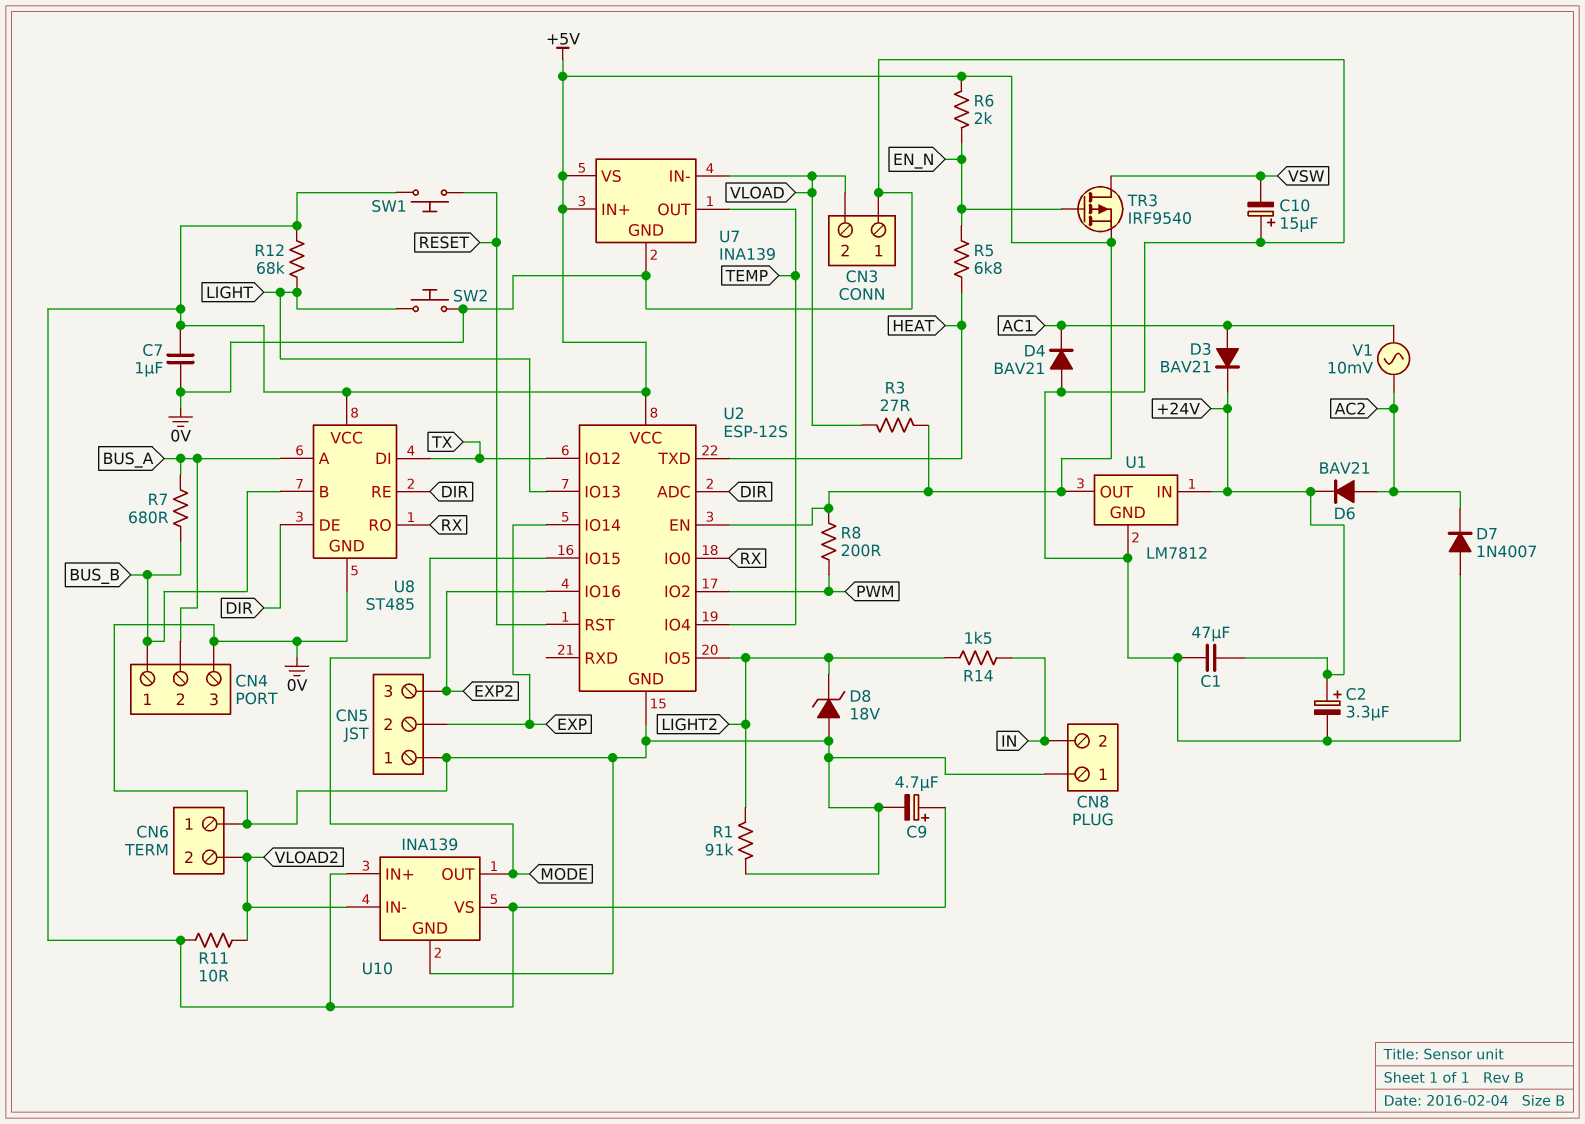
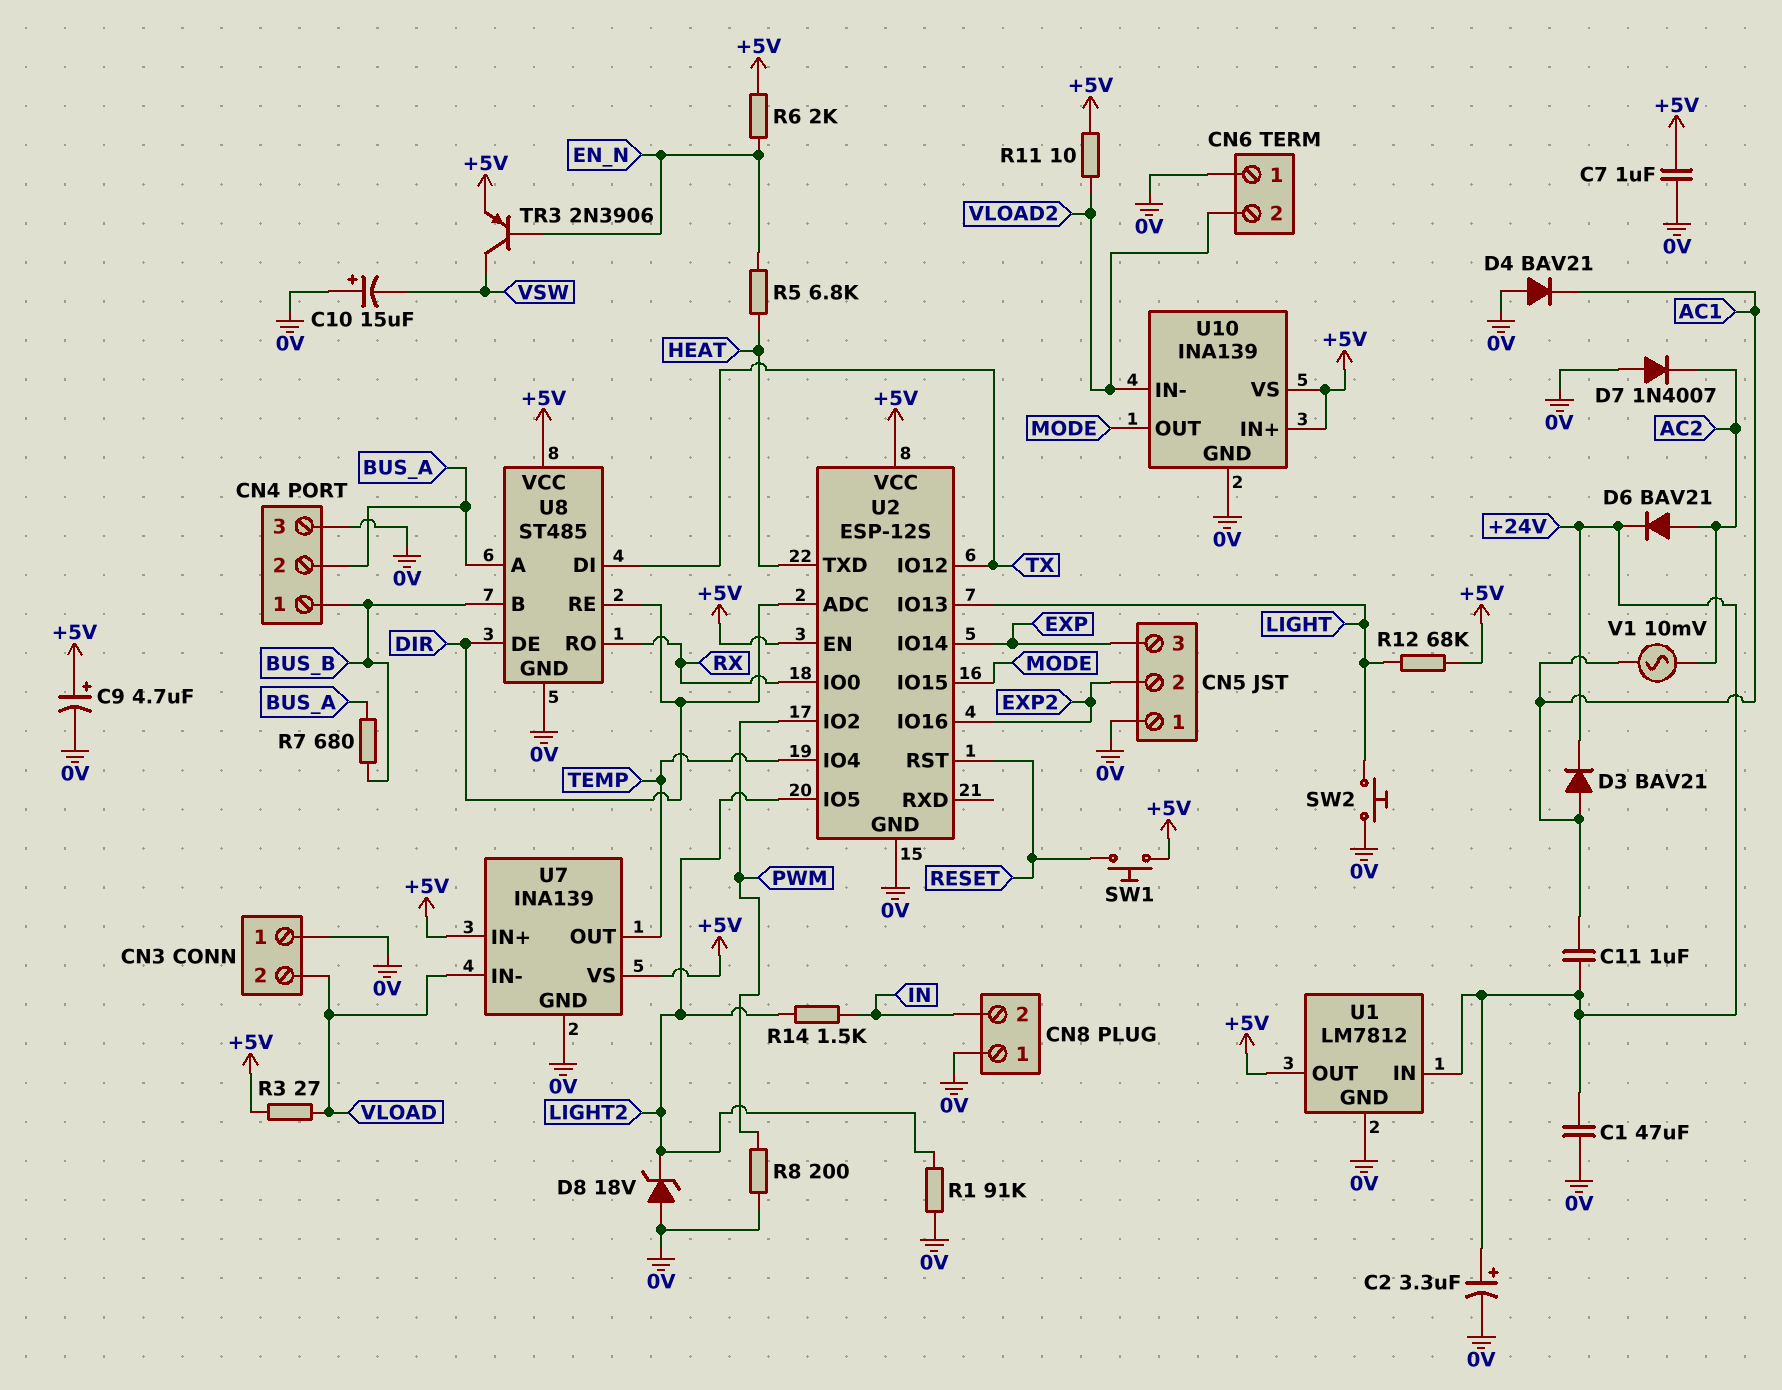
C11: none -> 1uF (+24V, AC1)
CN5 pin 2: EXP -> EXP2
CN5 pin 3: EXP2 -> EXP
R8: 200 (+5V, PWM) -> 200 (0V, PWM)
TR3: PMOS IRF9540 (G EN_N, D VSW, S +5V) -> PNP 2N3906 (B EN_N, C VSW, E +5V)

